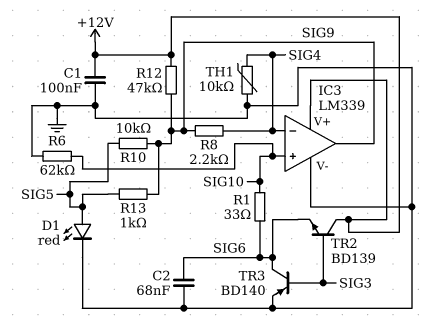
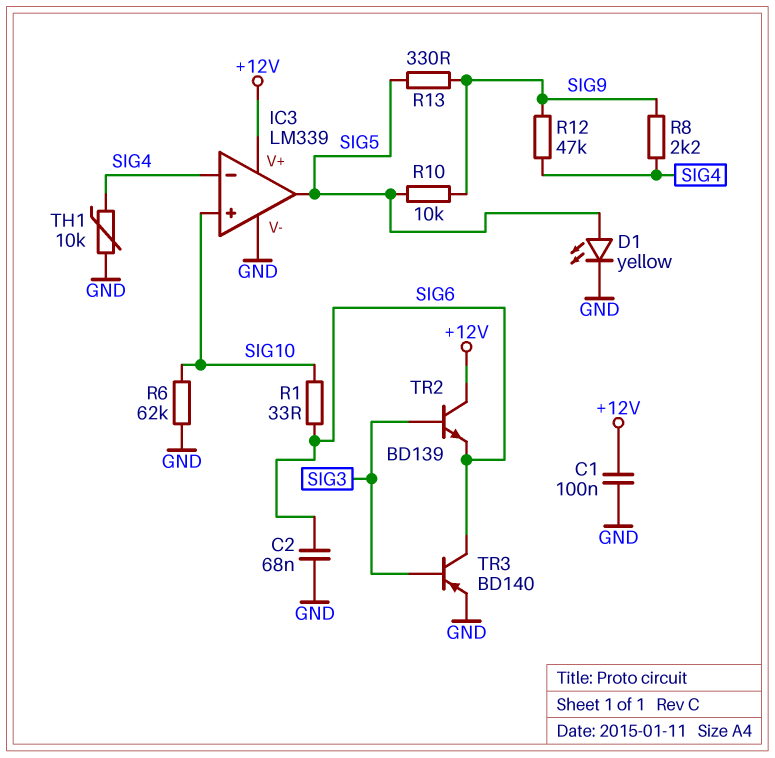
D1: LED red (A SIG5, K GND) -> LED yellow (A SIG5, K GND)
IC3 pin out: SIG9 -> SIG5
R12: 47k (+12V, SIG9) -> 47k (SIG4, SIG9)
R13: 1k (SIG5, SIG9) -> 330 (SIG5, SIG9)

